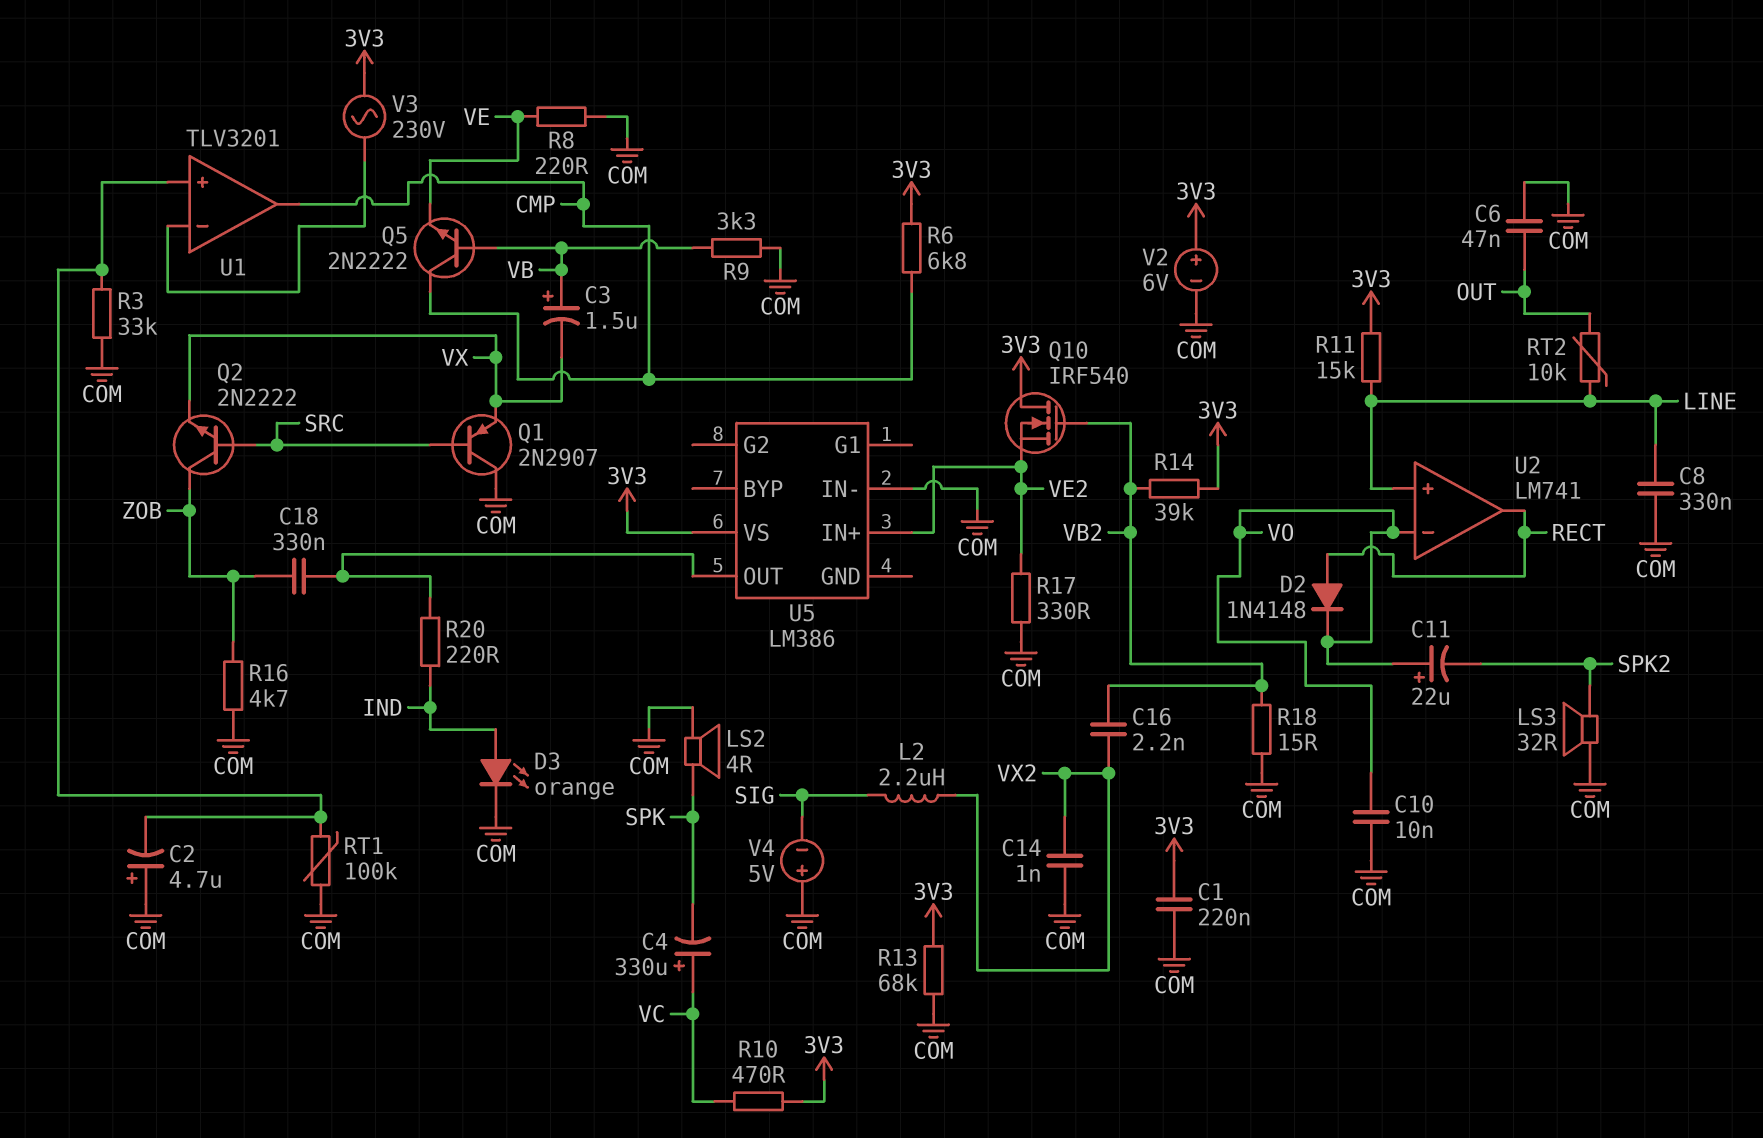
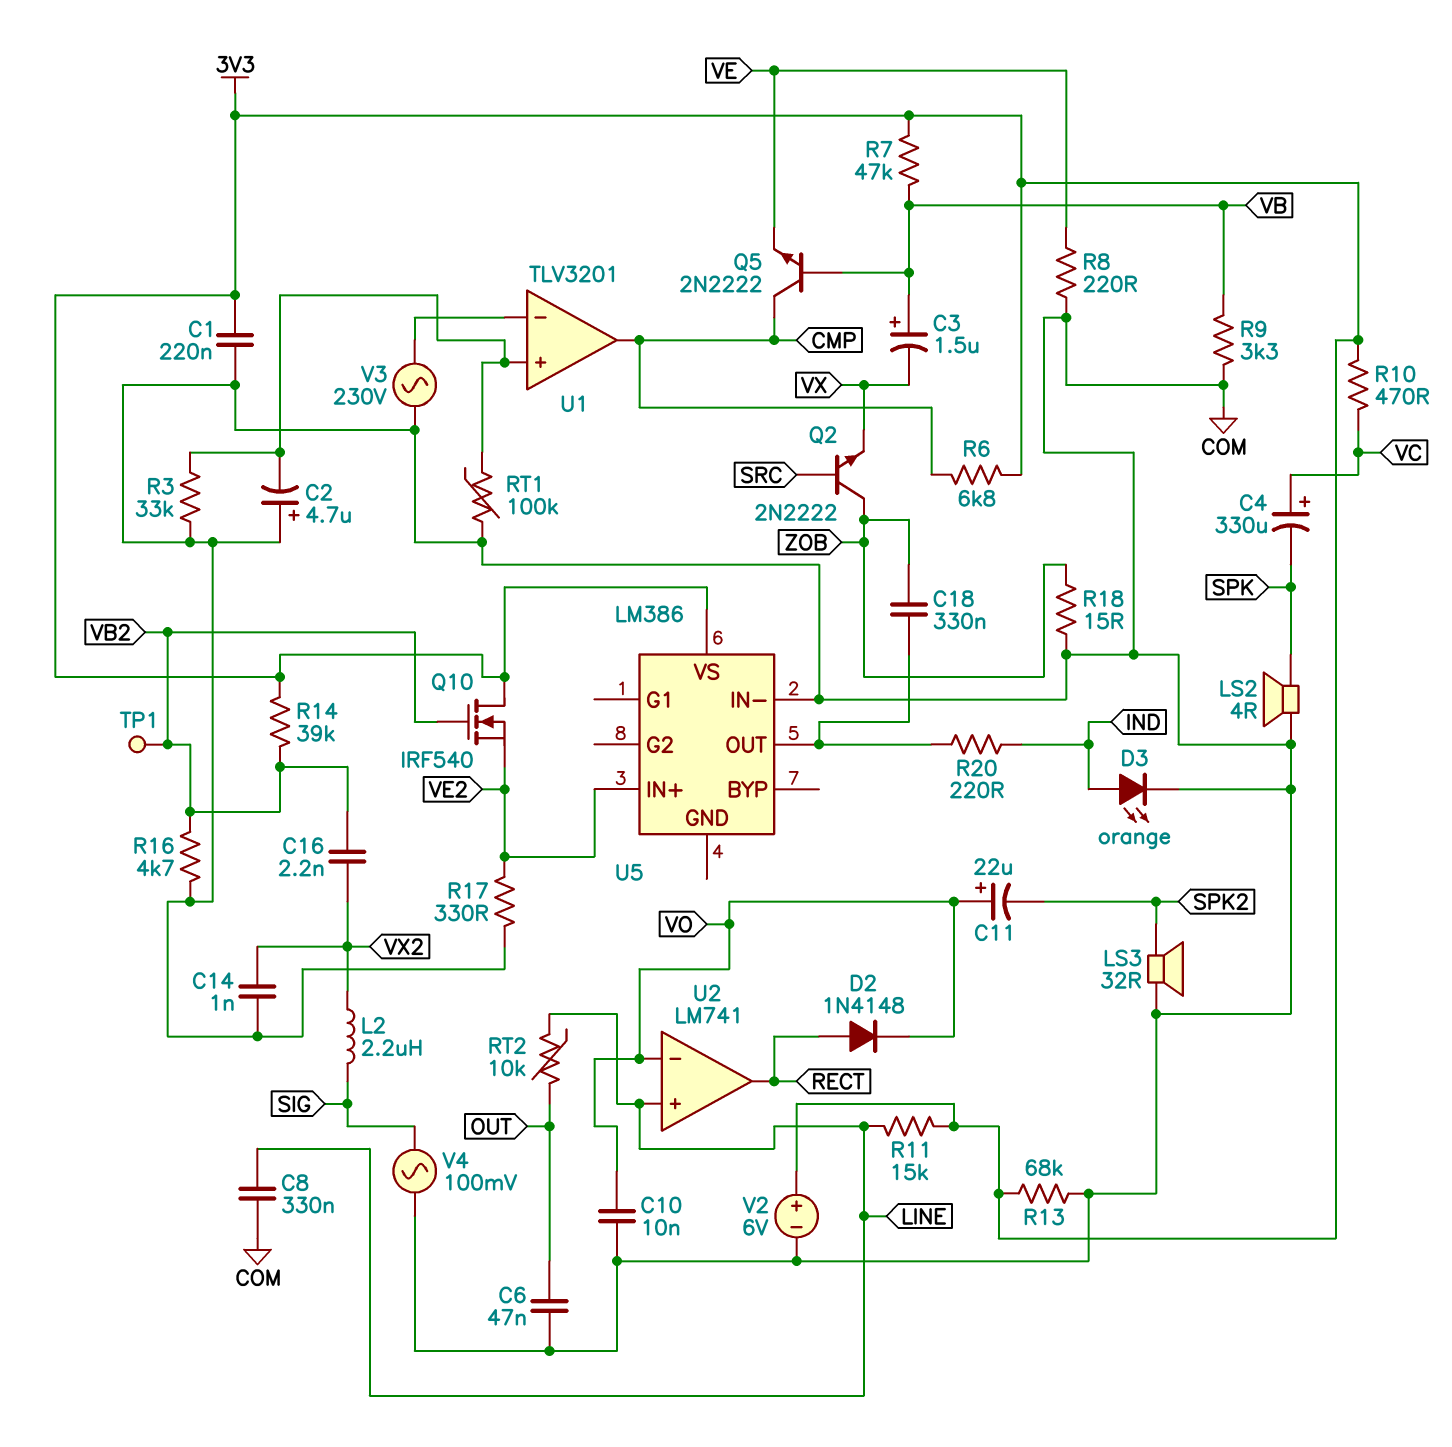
Q1: PNP 2N2907 (B SRC, C COM, E VX) -> none
R7: none -> 47k (3V3, VB)
R16: 4.7k (COM, ZOB) -> 4.7k (COM, VB2)
R18: 15 (COM, VB2) -> 15 (COM, ZOB)
TP1: none -> test point (VB2)
V3: AC 230V (3V3, U1/in-) -> AC 230V (COM, U1/in-)
V4: 5V (plus COM, minus SIG) -> AC 100mV (COM, SIG)

